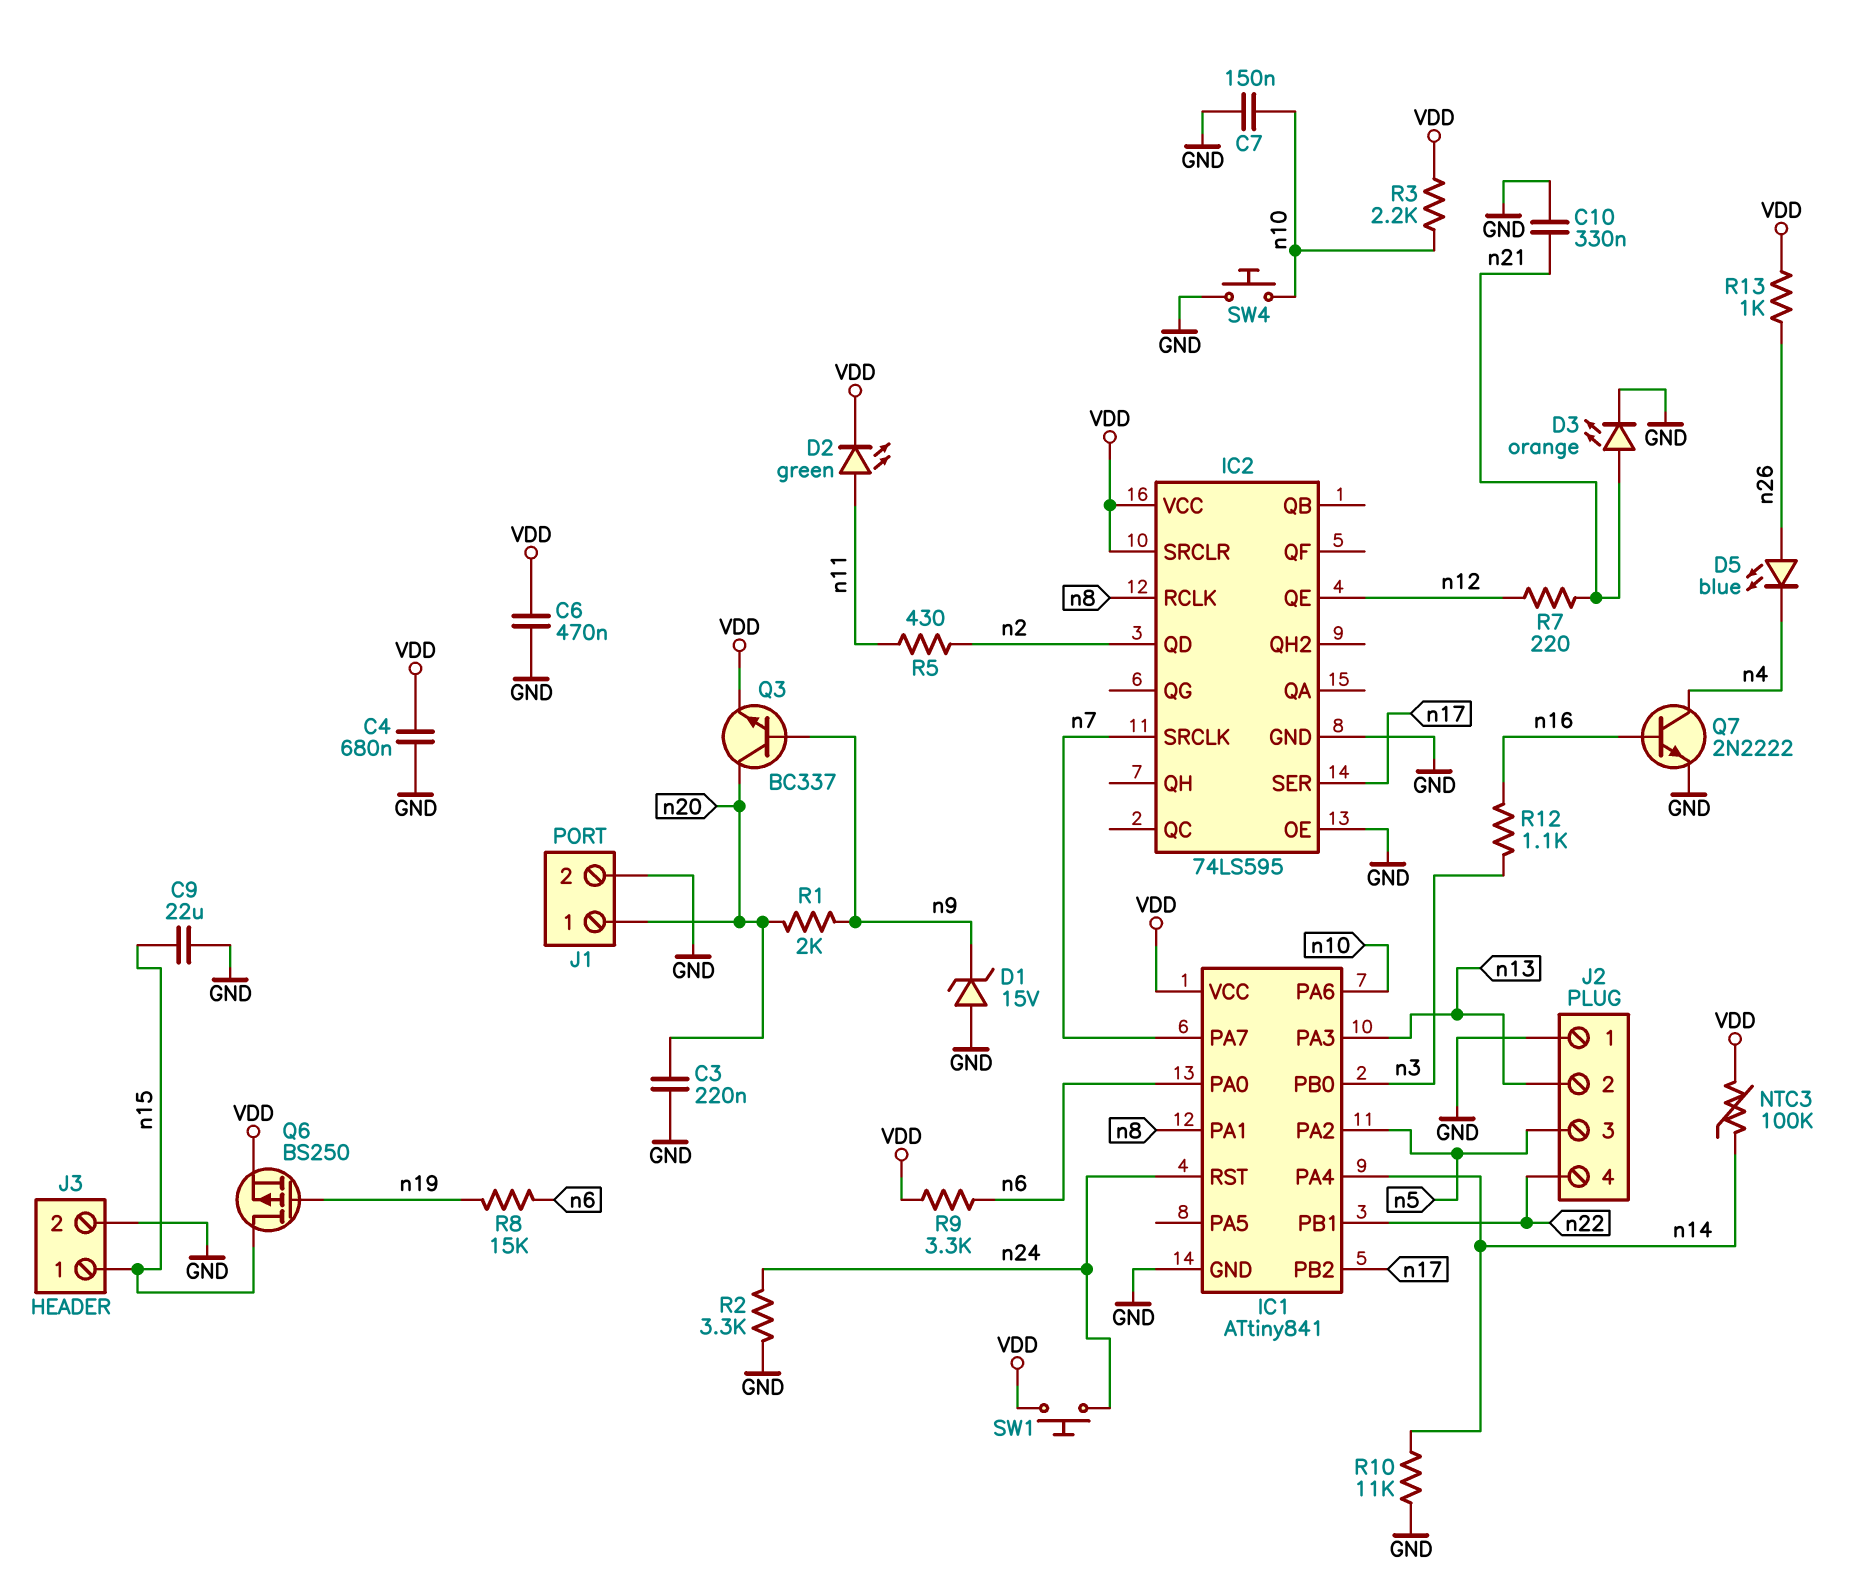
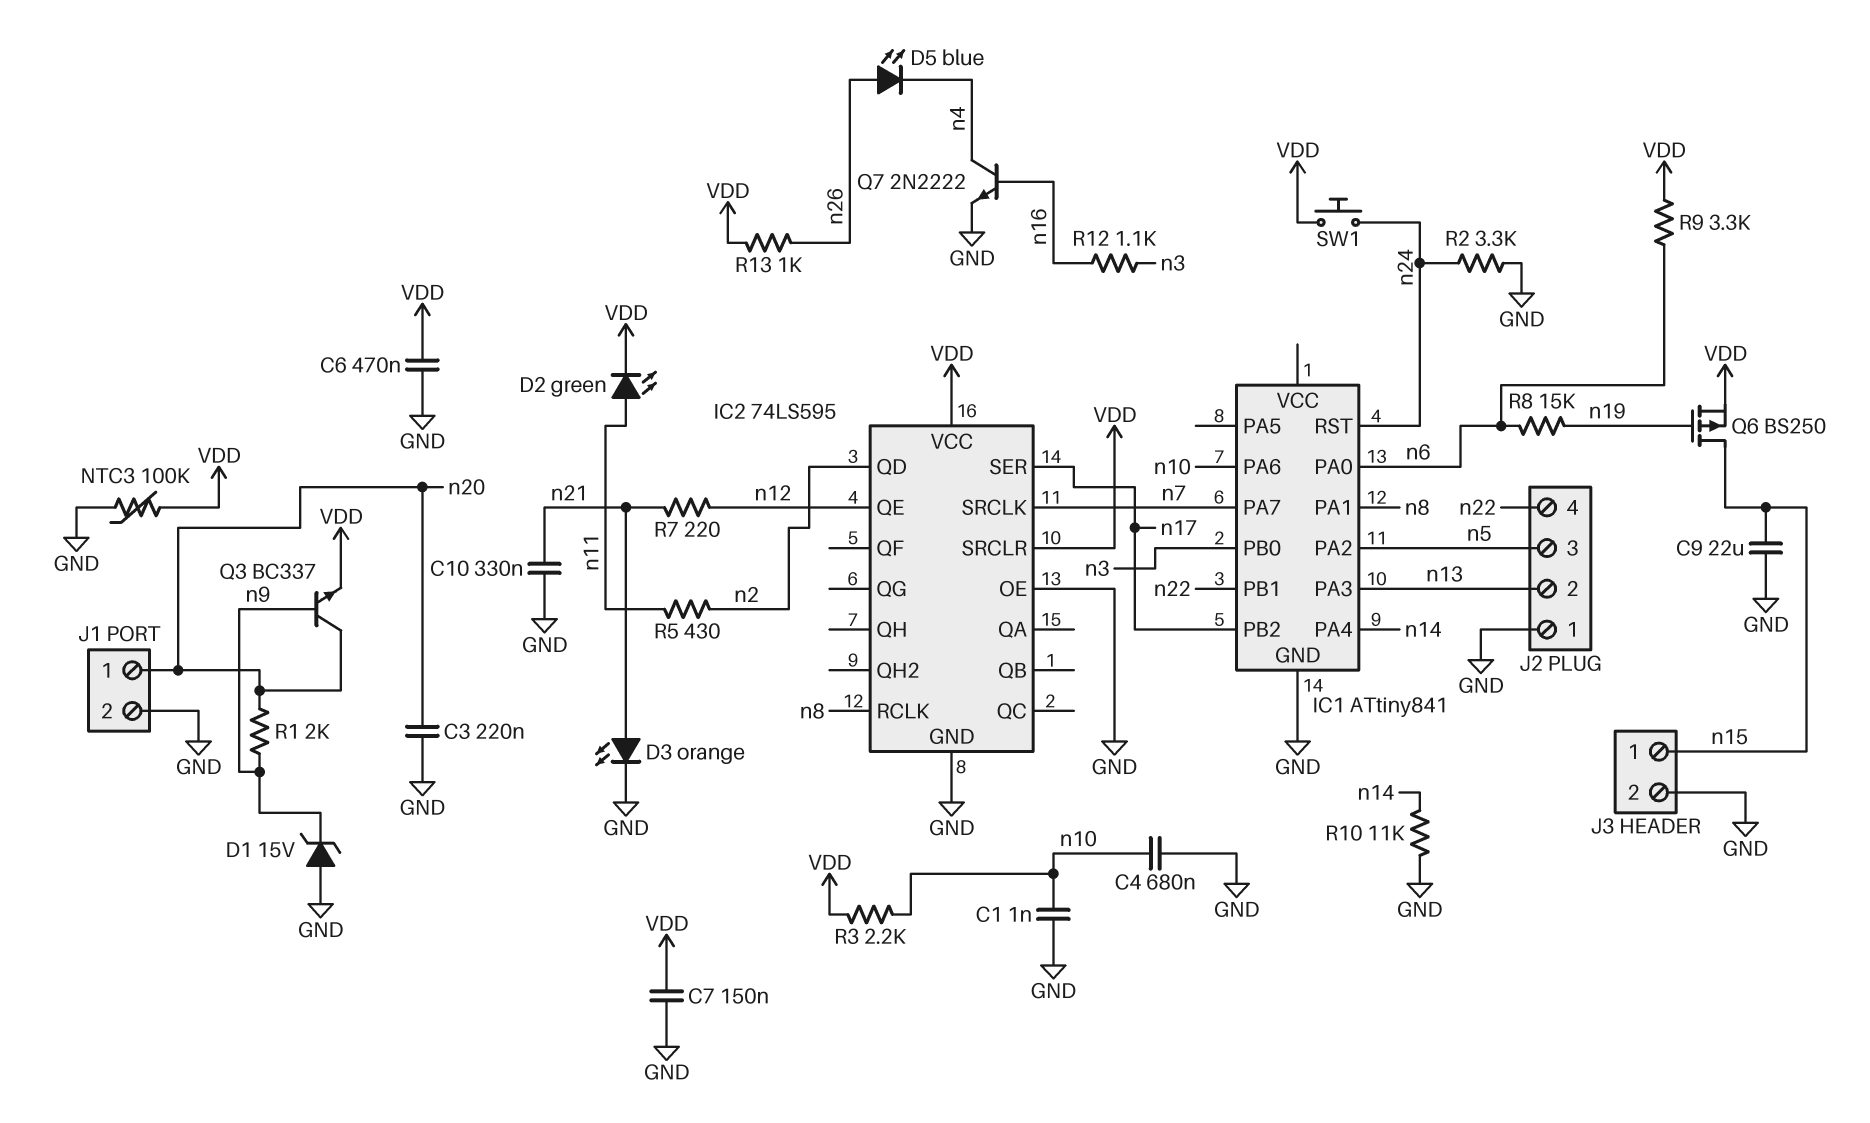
C1: none -> 1nF (GND, n10)
C4: 680nF (GND, VDD) -> 680nF (GND, n10)
C7: 150nF (GND, n10) -> 150nF (GND, VDD)
IC1 pin VCC: VDD -> none
NTC3: 100k (VDD, n14) -> 100k (GND, VDD)
SW4: button (GND, n10) -> none

